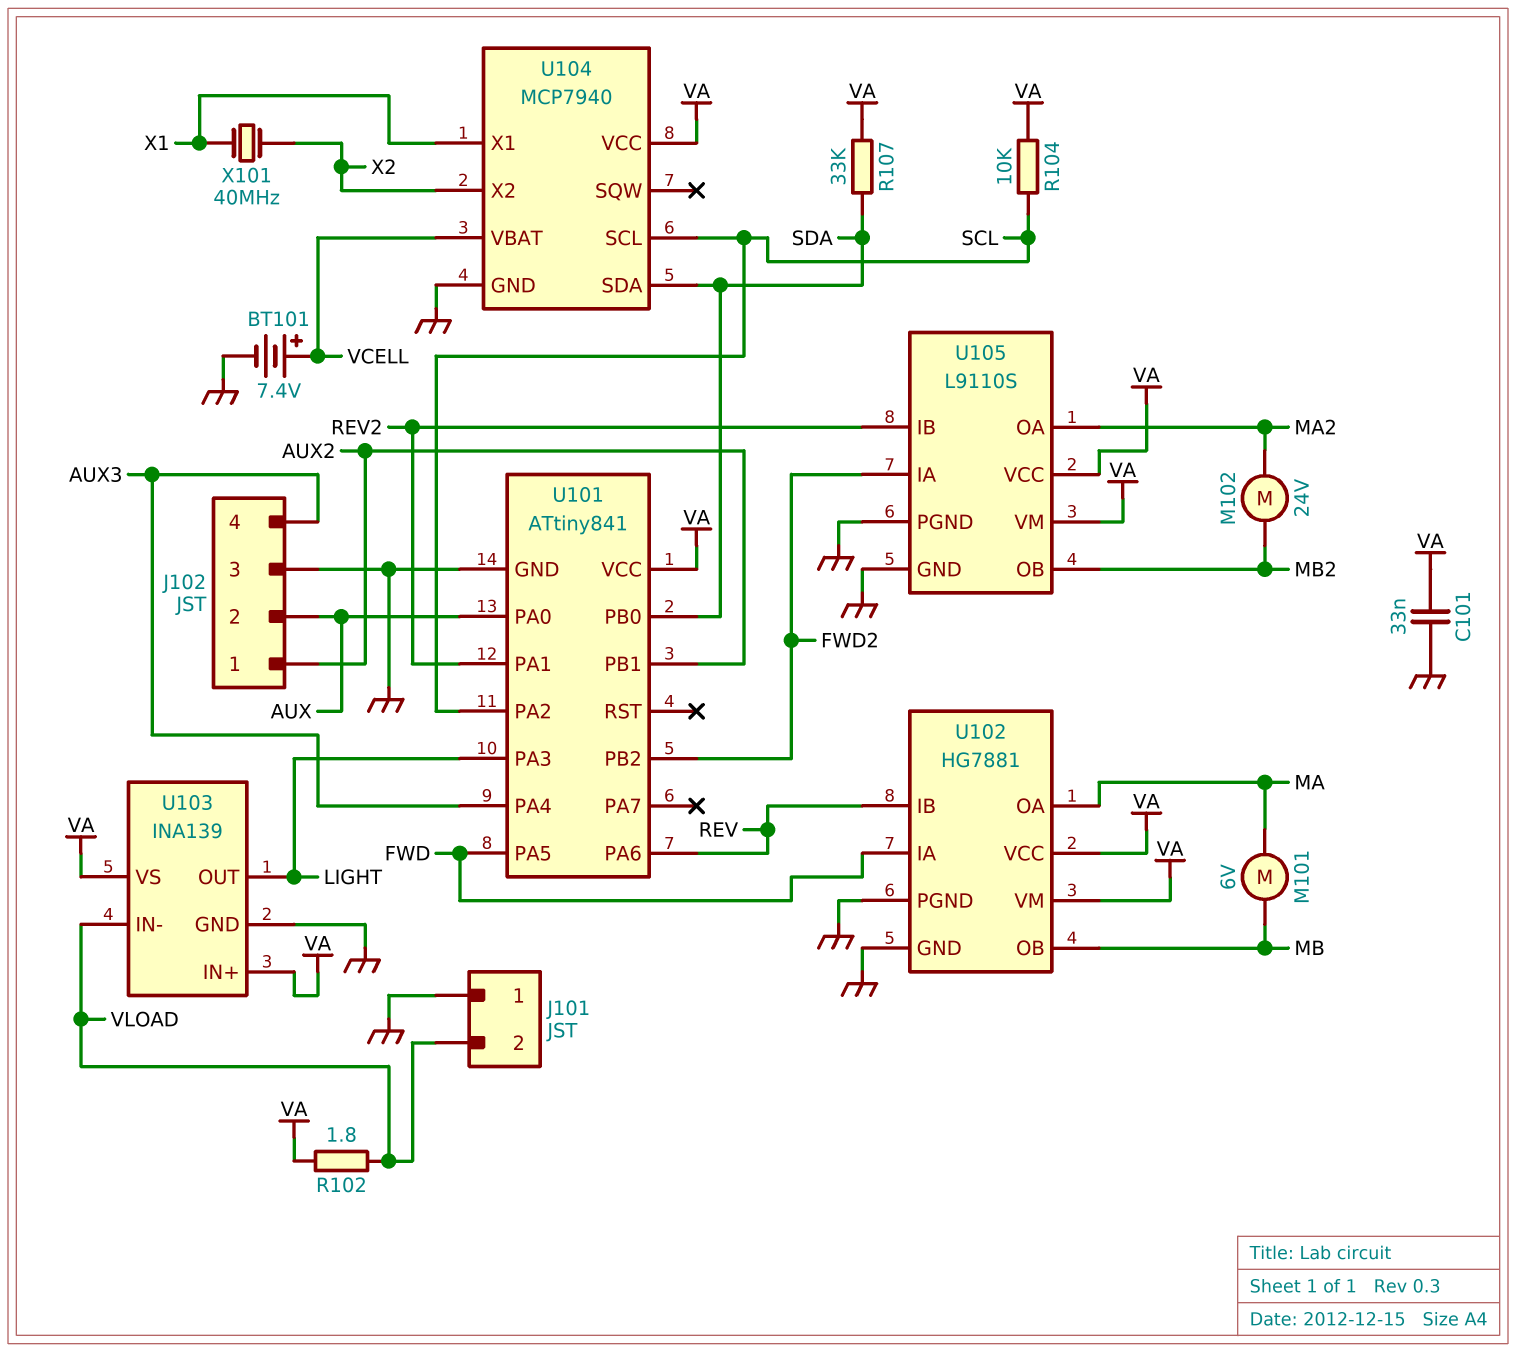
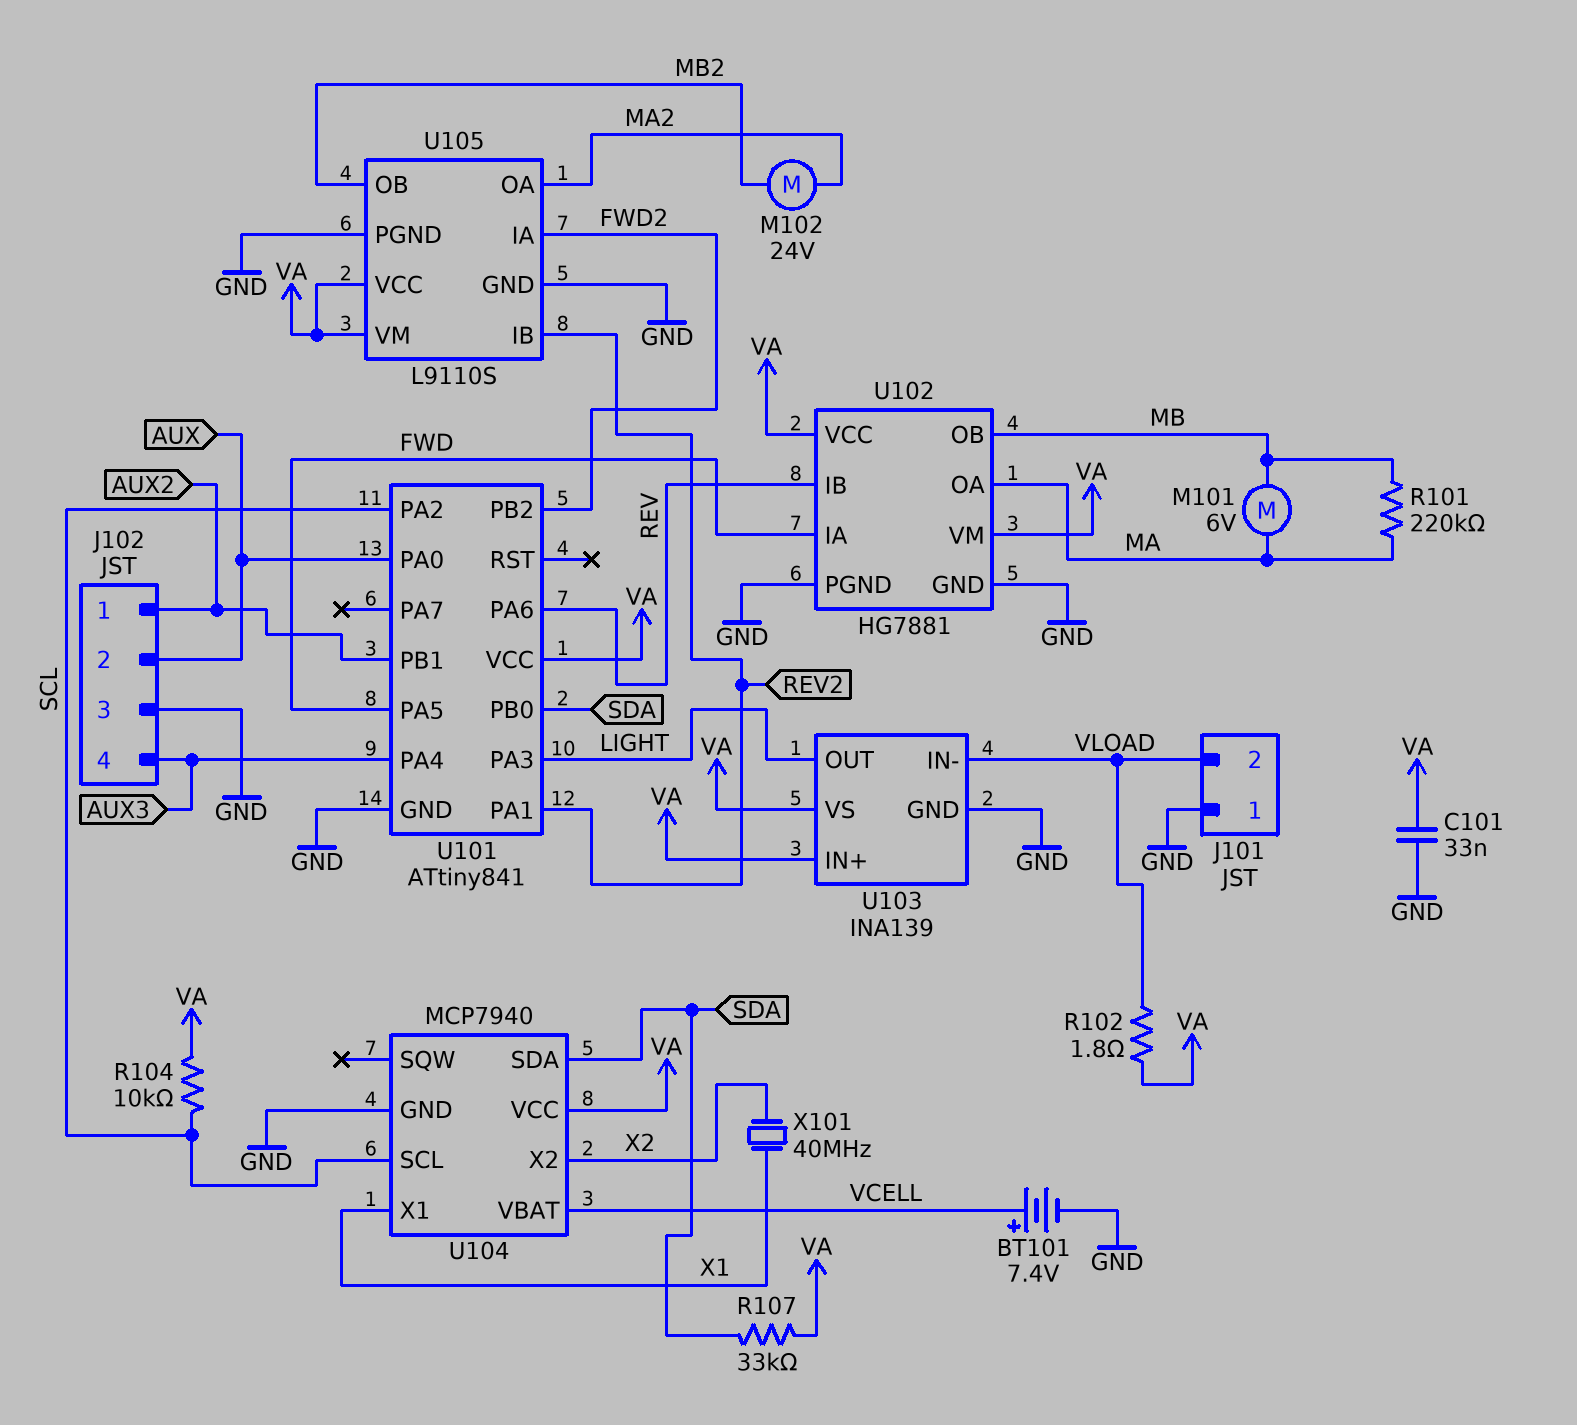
R101: none -> 220k (MA, MB)

